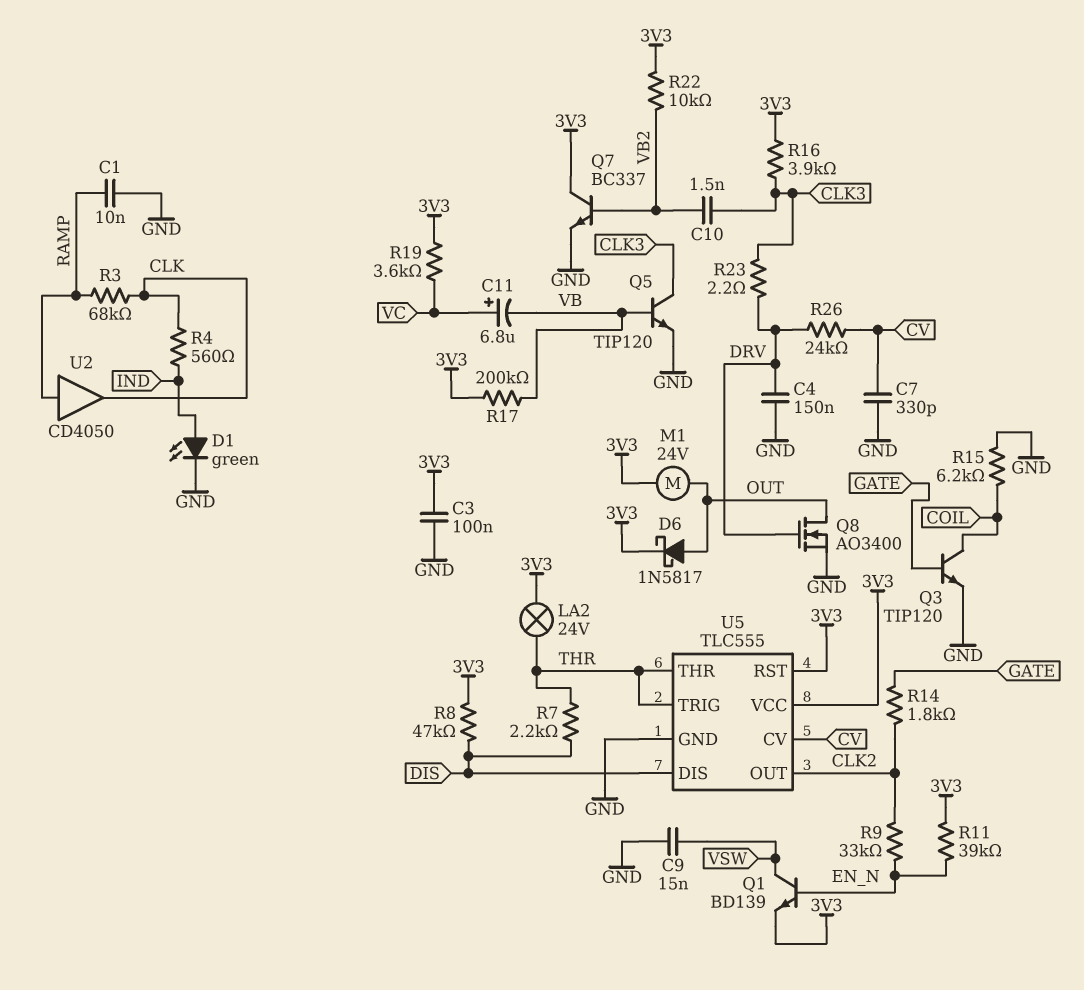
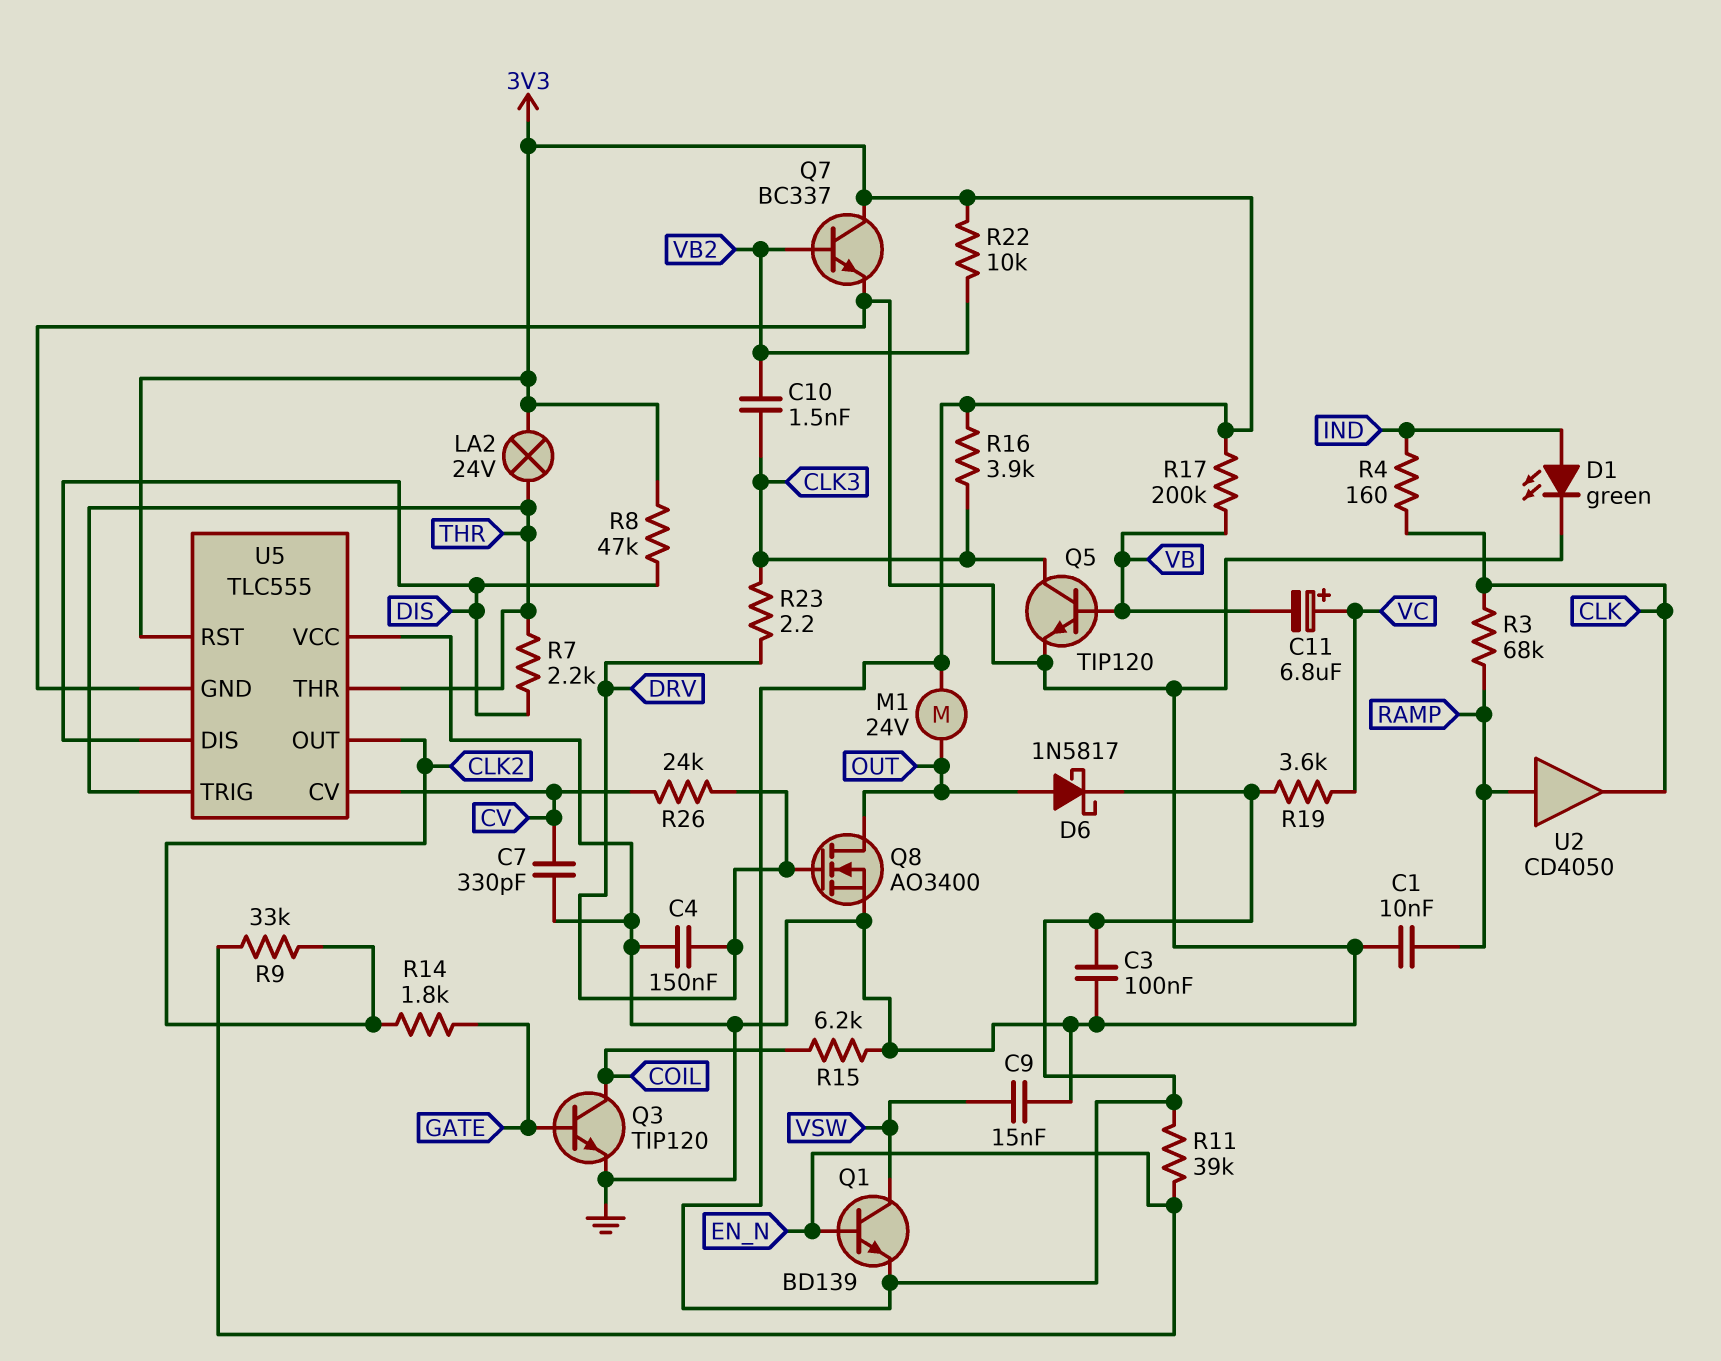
R4: 560 (CLK, IND) -> 160 (CLK, IND)
U5 pin VCC: 3V3 -> GND

